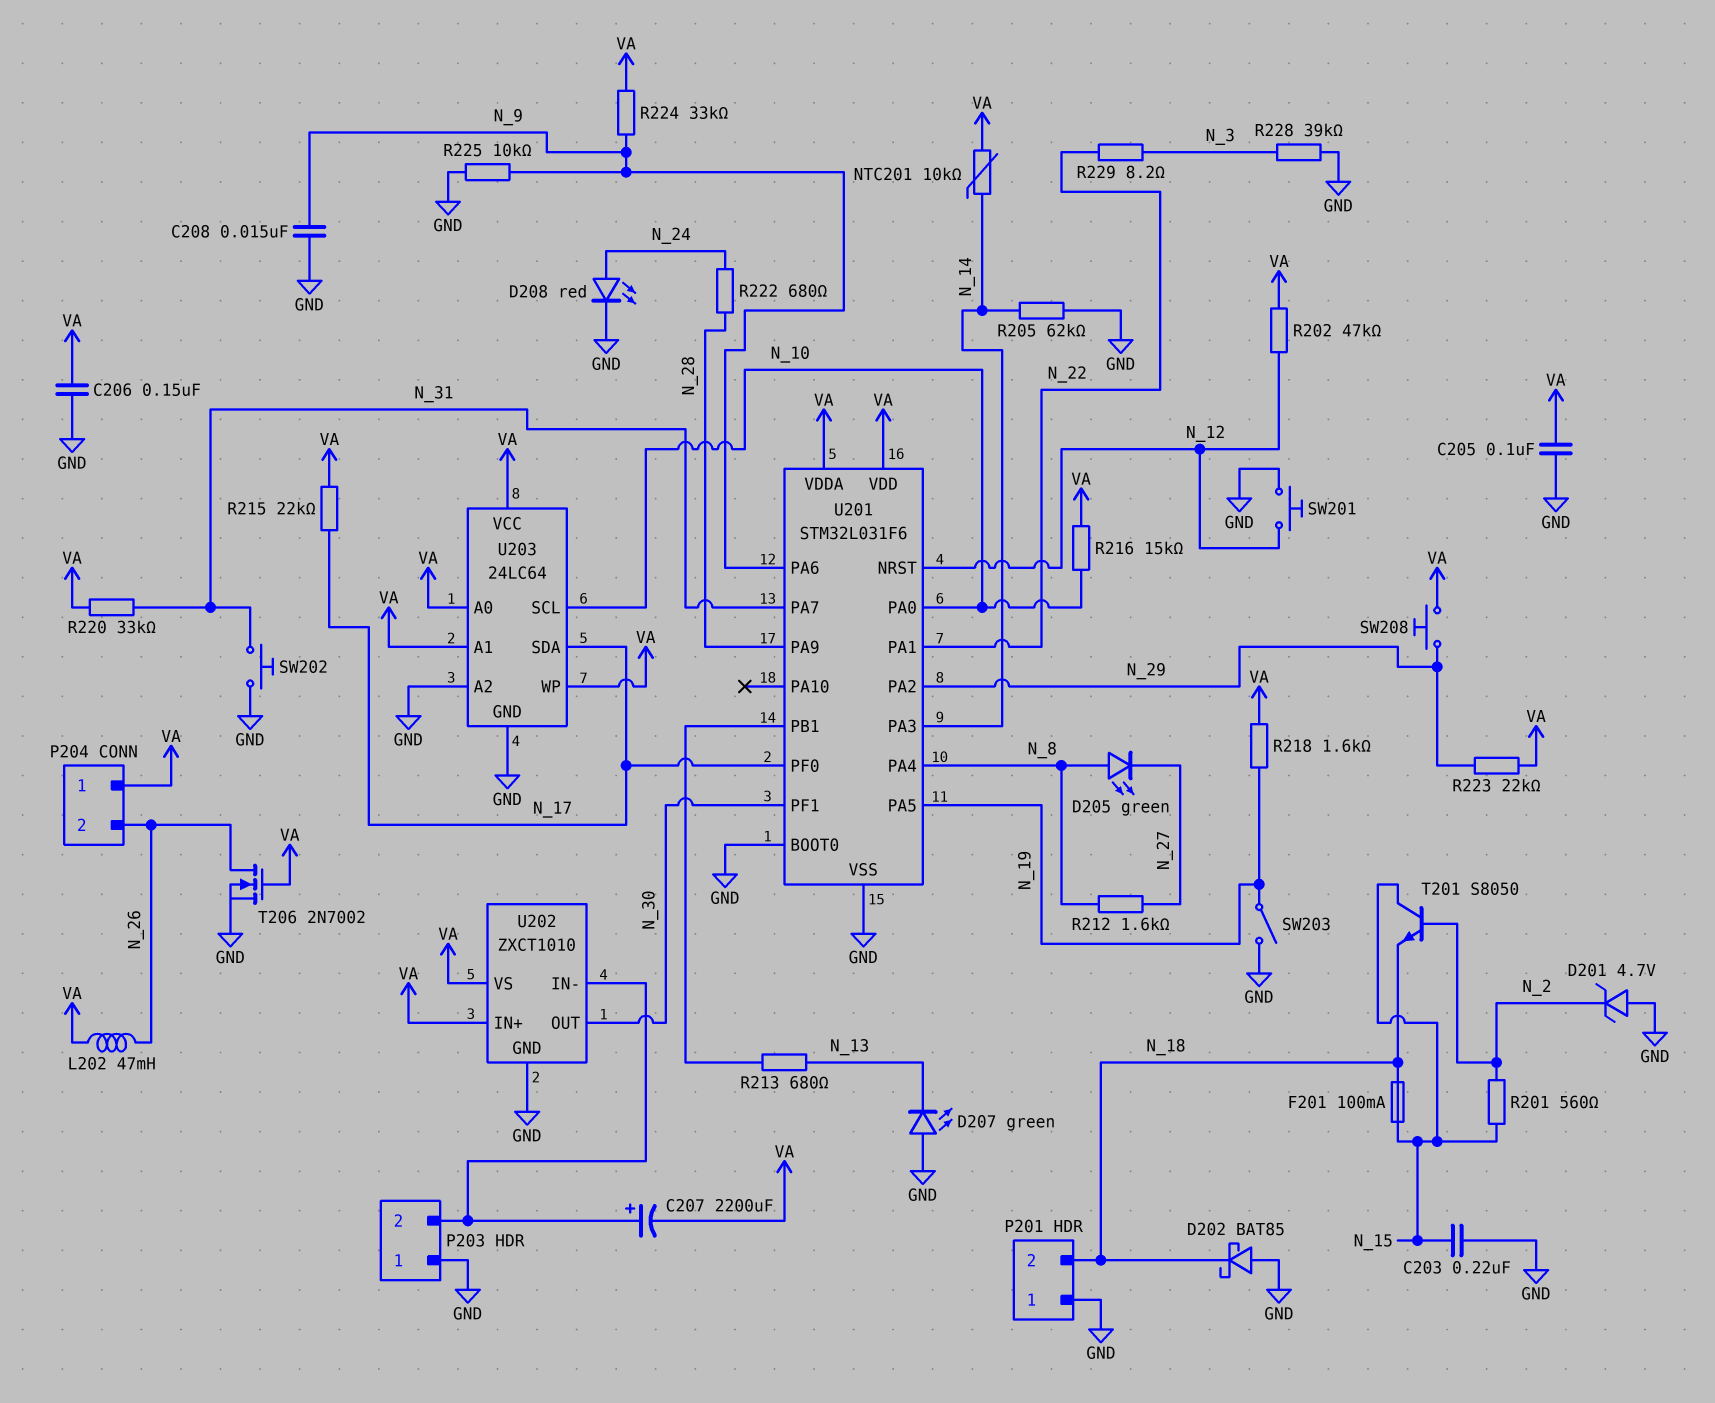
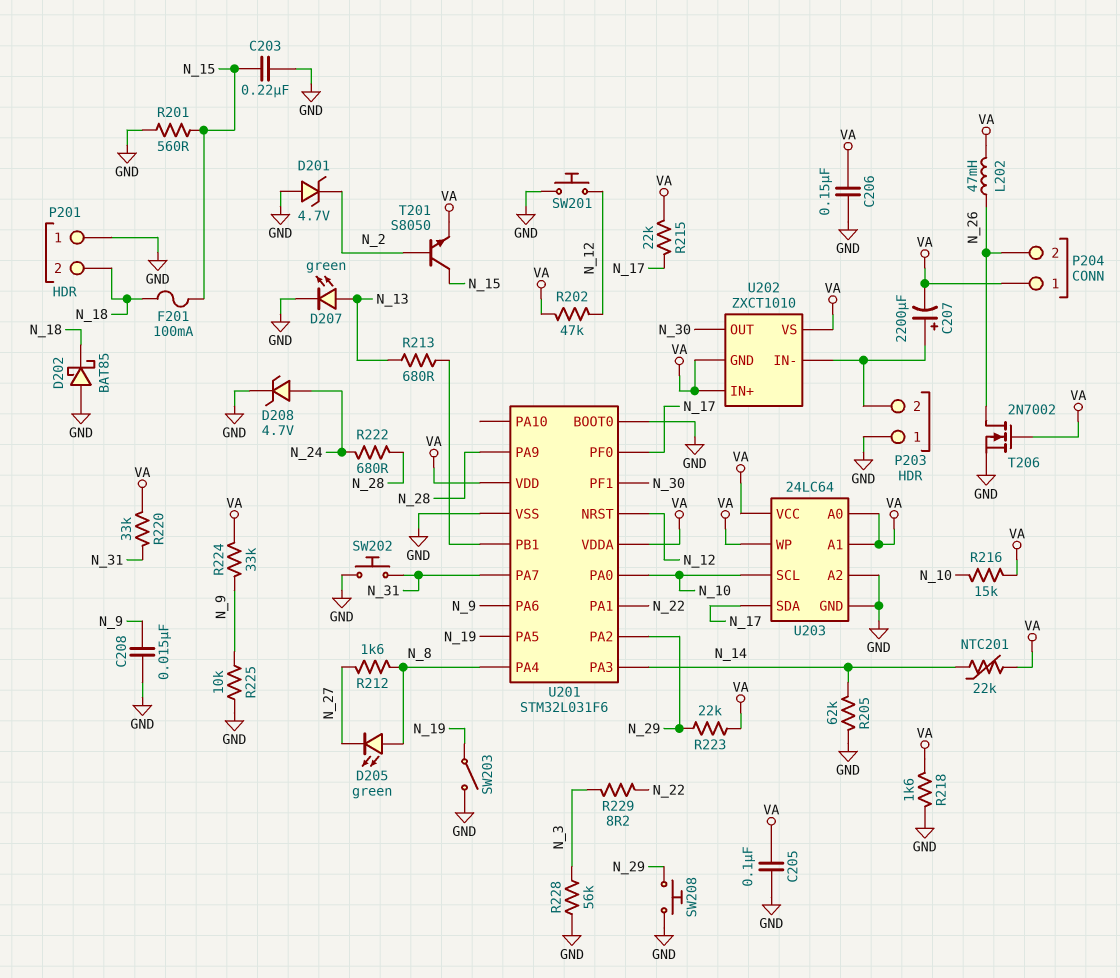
D207: LED green (A GND, K N_13) -> LED green (A N_13, K GND)
D208: LED red (A N_24, K GND) -> zener 4.7V (A N_24, K GND)
NTC201: 10k (N_14, VA) -> 22k (N_14, VA)
R201: 560 (N_2, N_15) -> 560 (GND, N_15)
R218: 1.6k (N_19, VA) -> 1.6k (GND, VA)
R228: 39k (GND, N_3) -> 56k (GND, N_3)
SW208: button (N_29, VA) -> button (GND, N_29)
T201: NPN S8050 (B N_2, C N_15, E N_18) -> NPN S8050 (B N_2, C N_15, E VA)
U202 pin GND: GND -> VA

